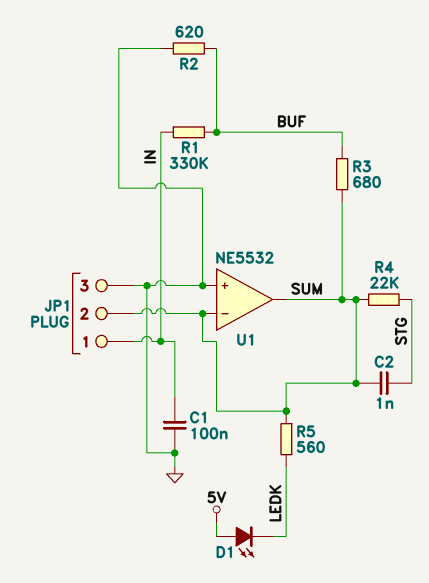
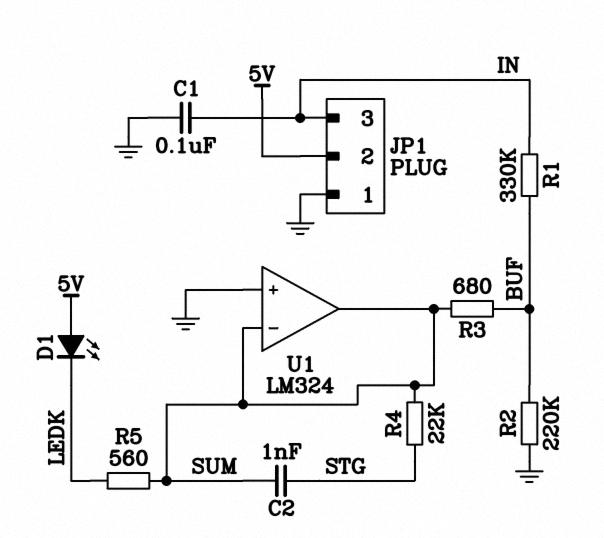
JP1 pin 1: IN -> GND
JP1 pin 2: SUM -> 5V
JP1 pin 3: GND -> IN
R2: 620 (BUF, GND) -> 220k (BUF, GND)
U1: NE5532 -> LM324

